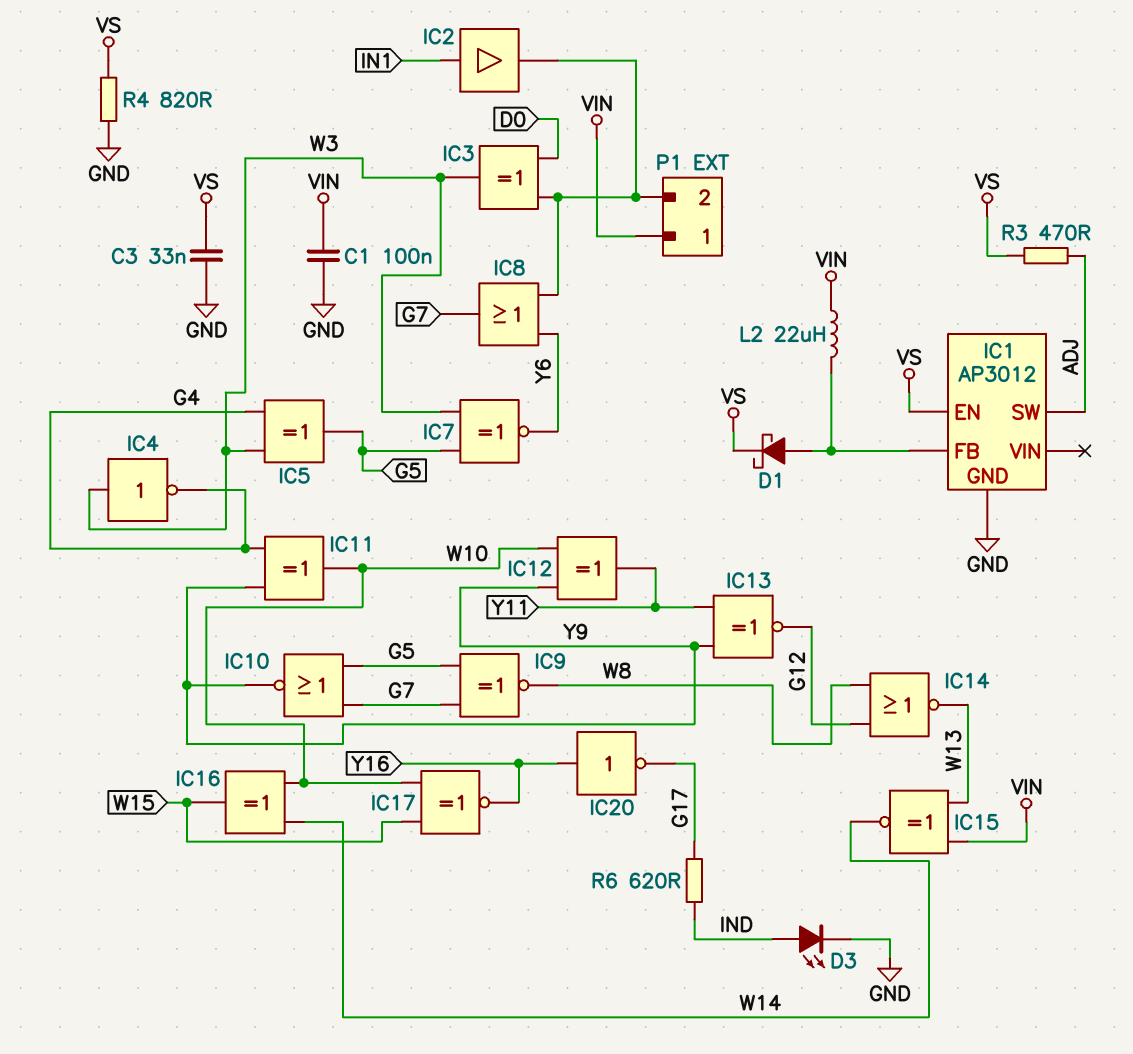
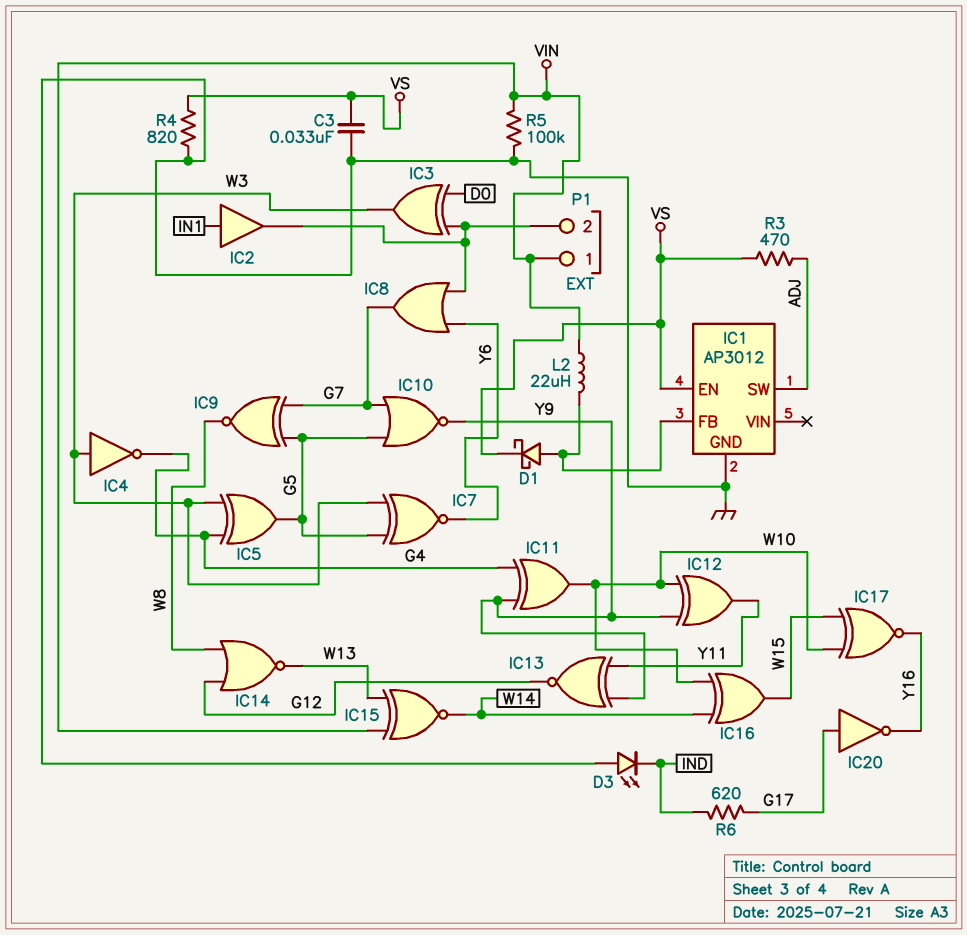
C1: 100nF (GND, VIN) -> none
D3: LED (A IND, K GND) -> LED (A GND, K IND)
IC20: NOT (in Y16, out G17) -> NOT (in G17, out Y16)
R5: none -> 100k (GND, VIN)

